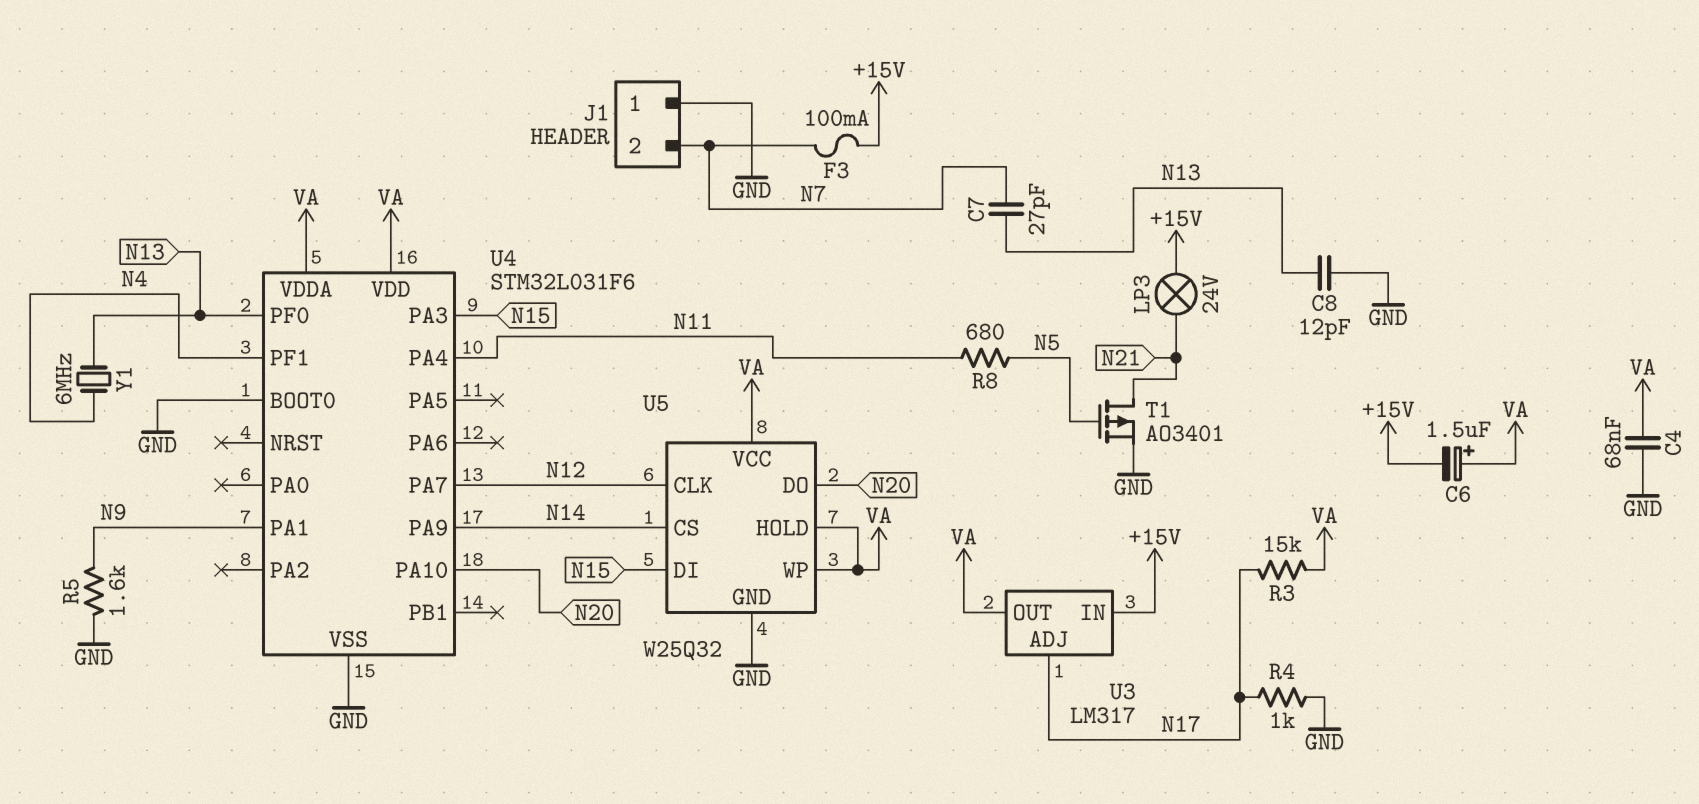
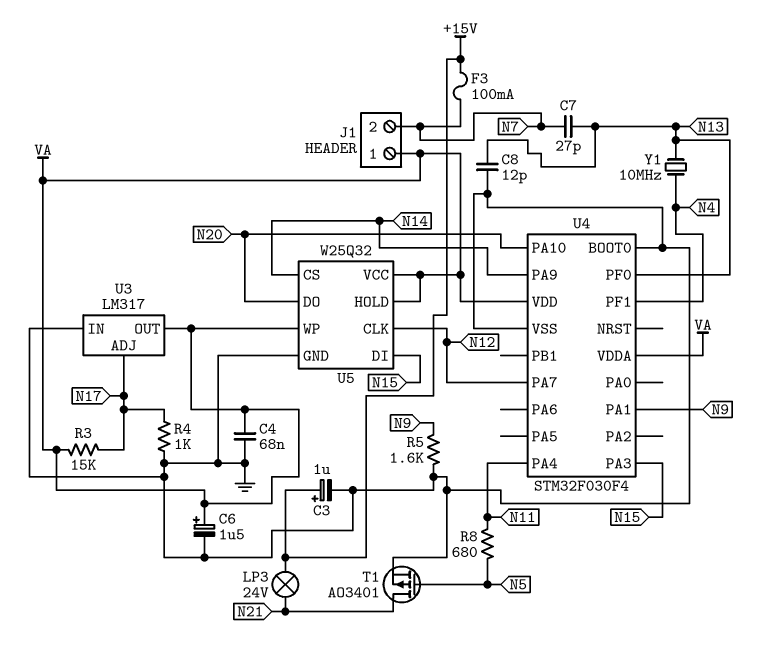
C3: none -> 1uF (plus +15V, minus GND)
C6: 1.5uF (plus VA, minus +15V) -> 1.5uF (plus VA, minus GND)
J1 pin 1: GND -> VA
U3 pin IN: +15V -> GND
U4: STM32L031F6 -> STM32F030F4
Y1: 6MHz (N4, N13) -> 10MHz (N4, N13)

